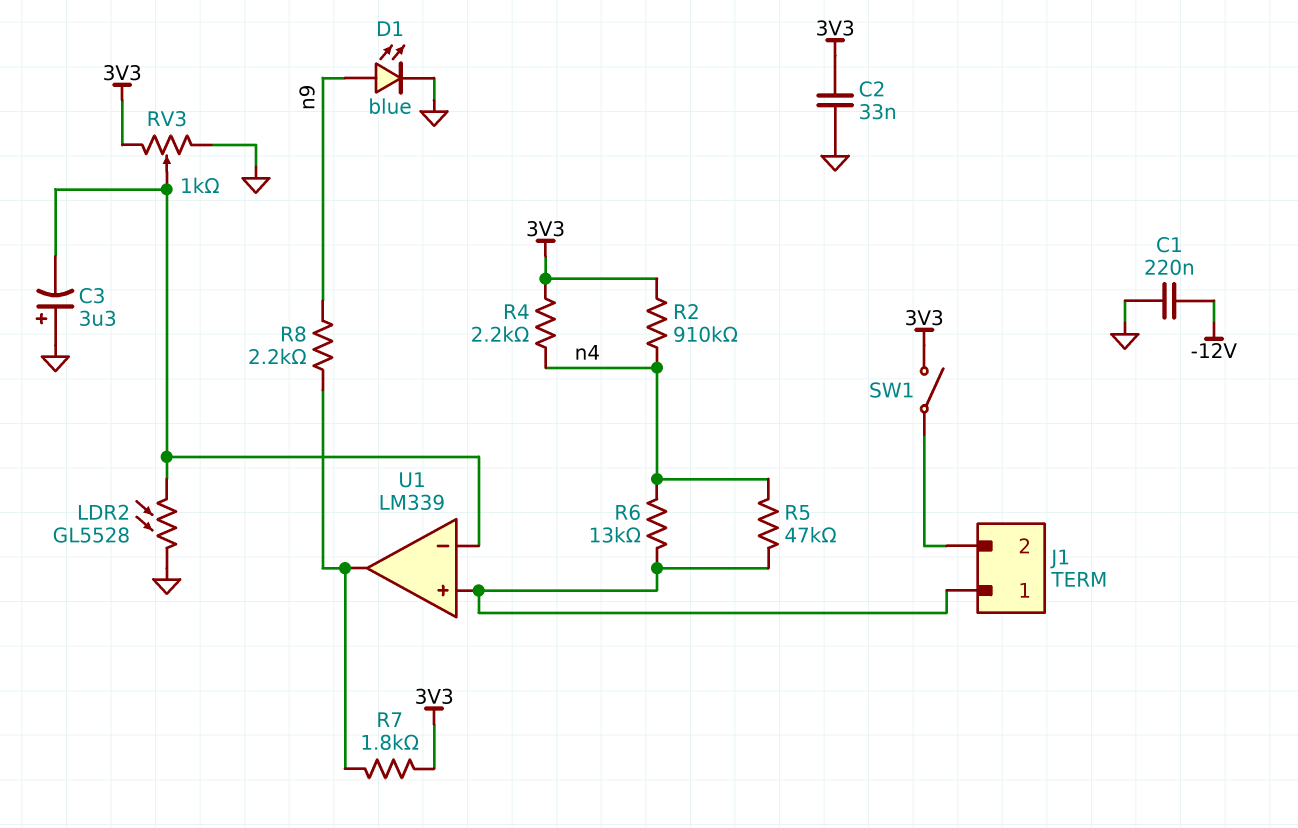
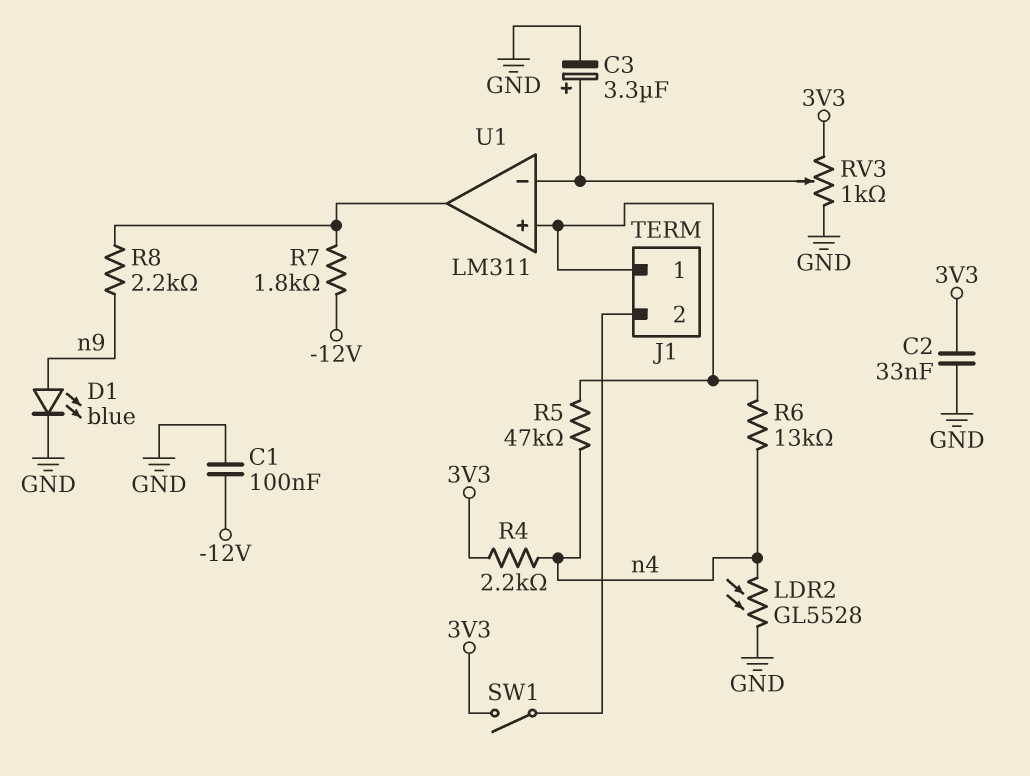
C1: 220nF (-12V, GND) -> 100nF (-12V, GND)
C3: 3.3uF (plus GND, minus U1/in-) -> 3.3uF (plus U1/in-, minus GND)
LDR2: GL5528 (GND, U1/in-) -> GL5528 (GND, n4)
R2: 910k (3V3, n4) -> none
R7: 1.8k (3V3, U1/out) -> 1.8k (-12V, U1/out)
U1: LM339 -> LM311

